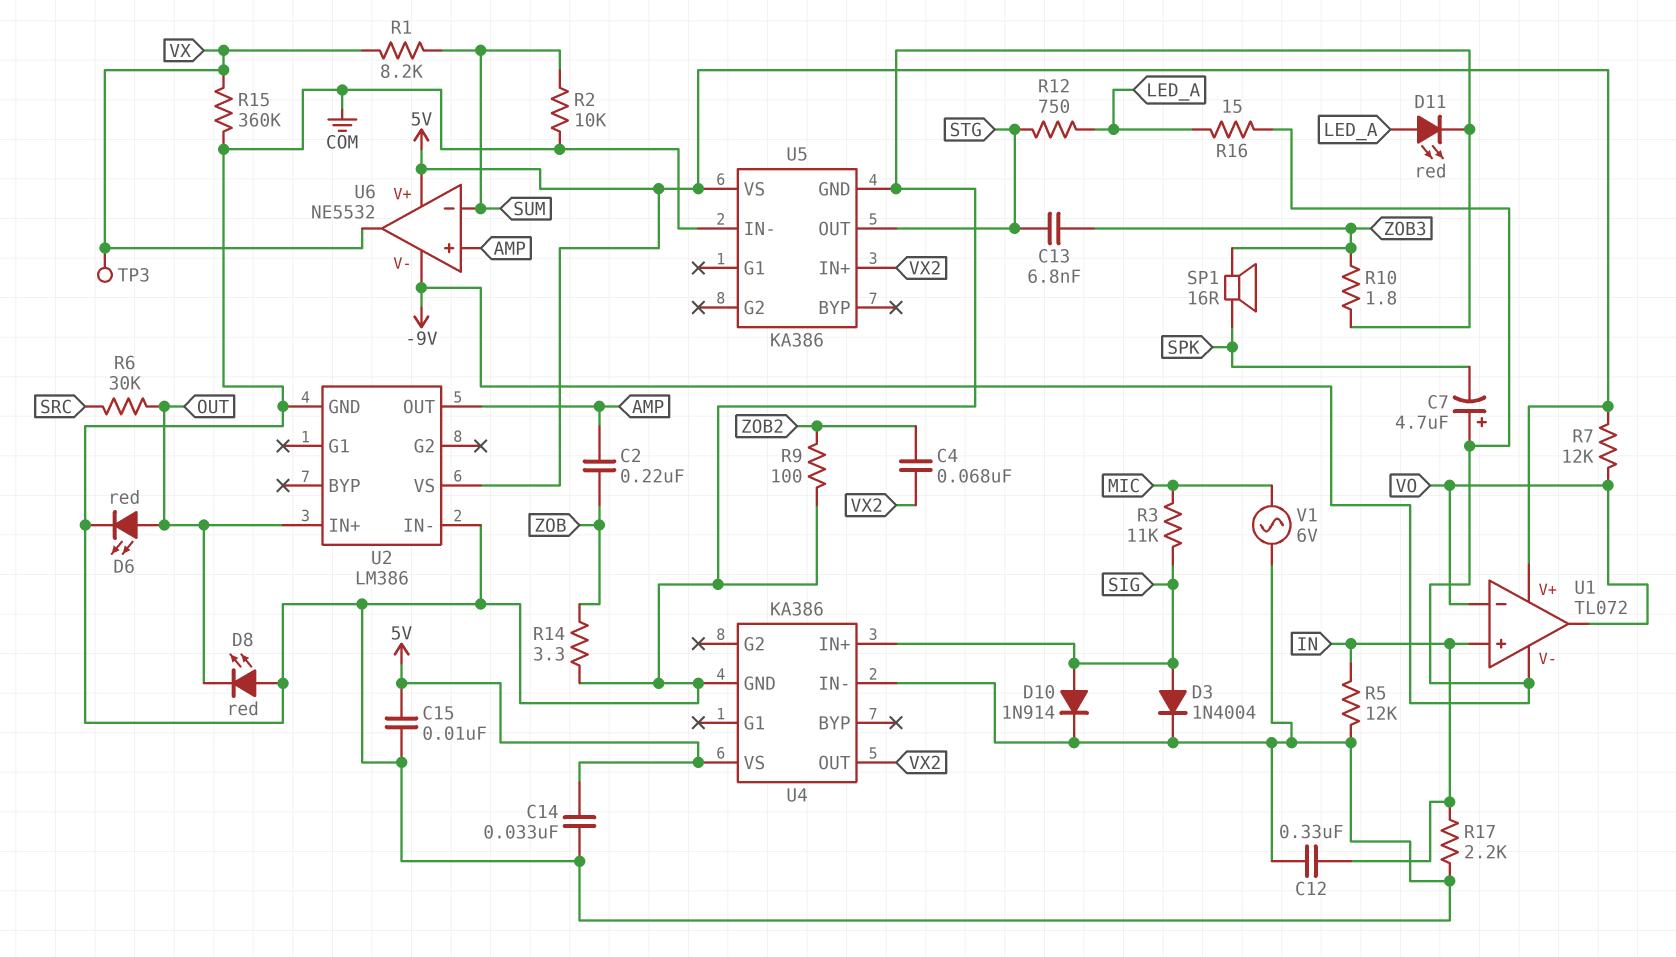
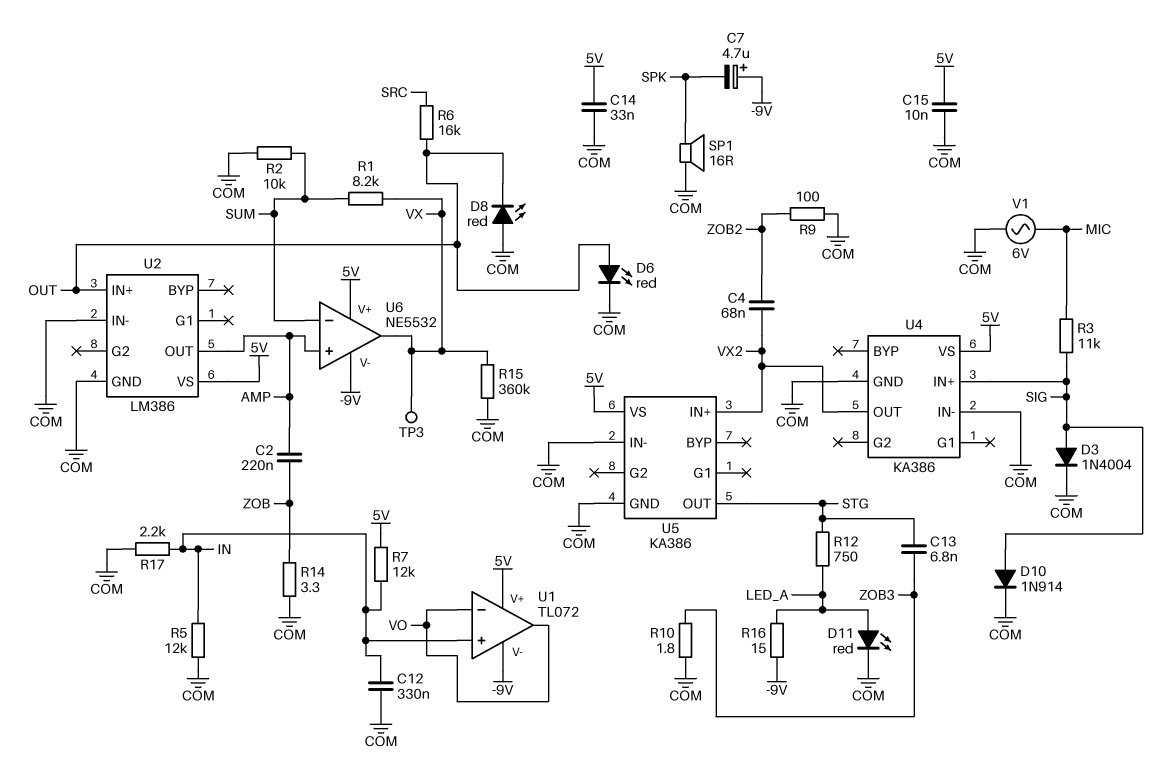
R6: 30k (OUT, SRC) -> 16k (OUT, SRC)
R7: 12k (5V, VO) -> 12k (5V, IN)
SP1: speaker 16R (SPK, ZOB3) -> speaker 16R (COM, SPK)

